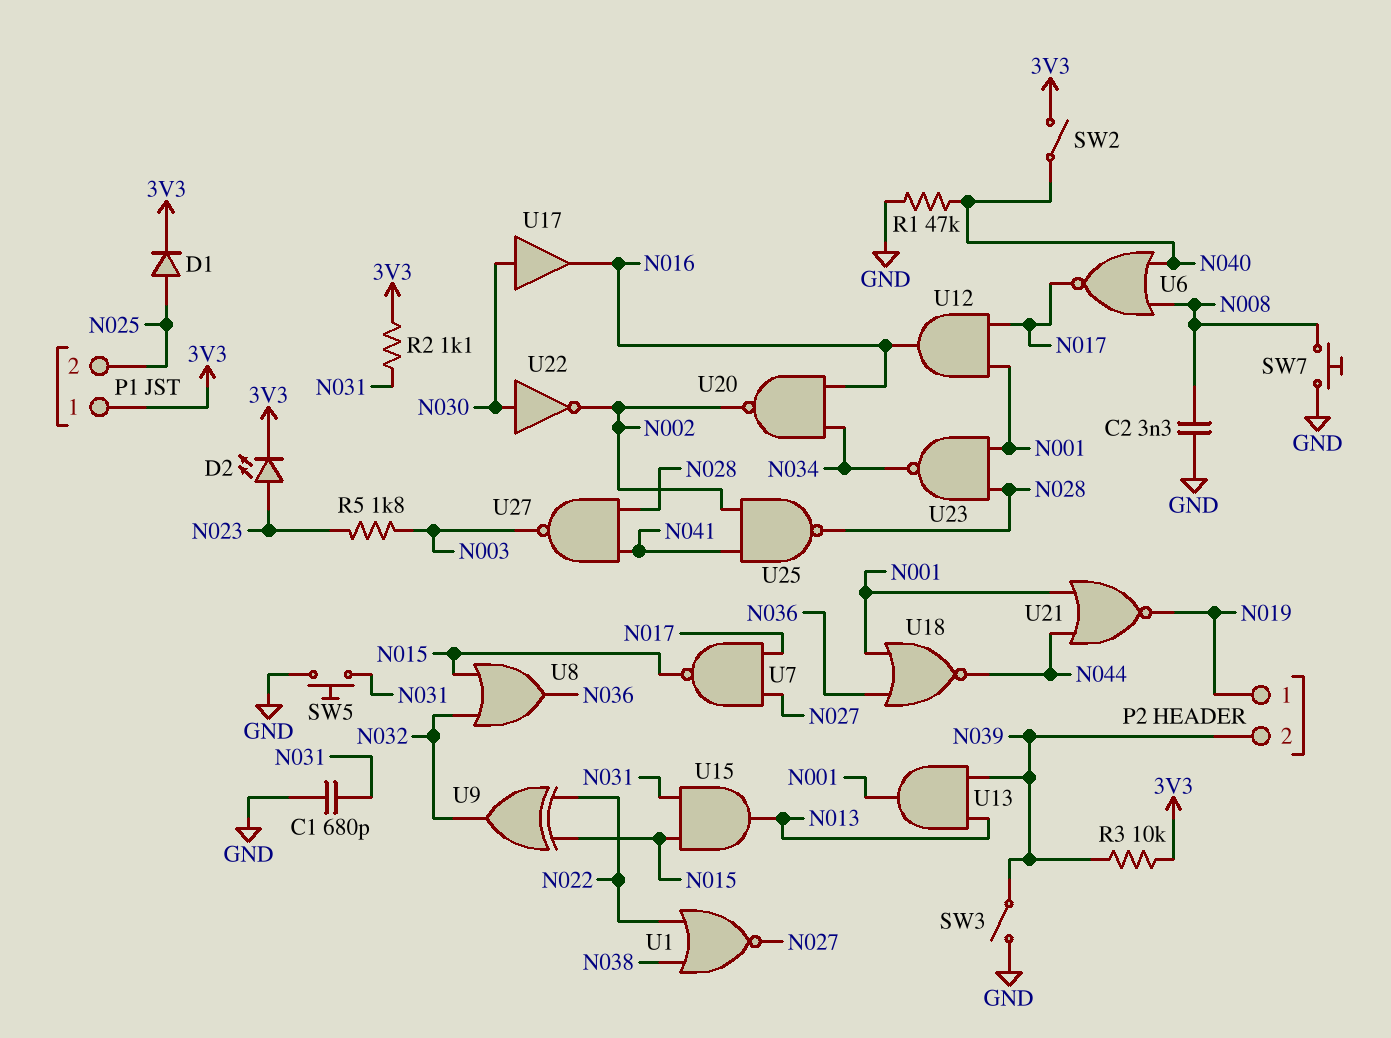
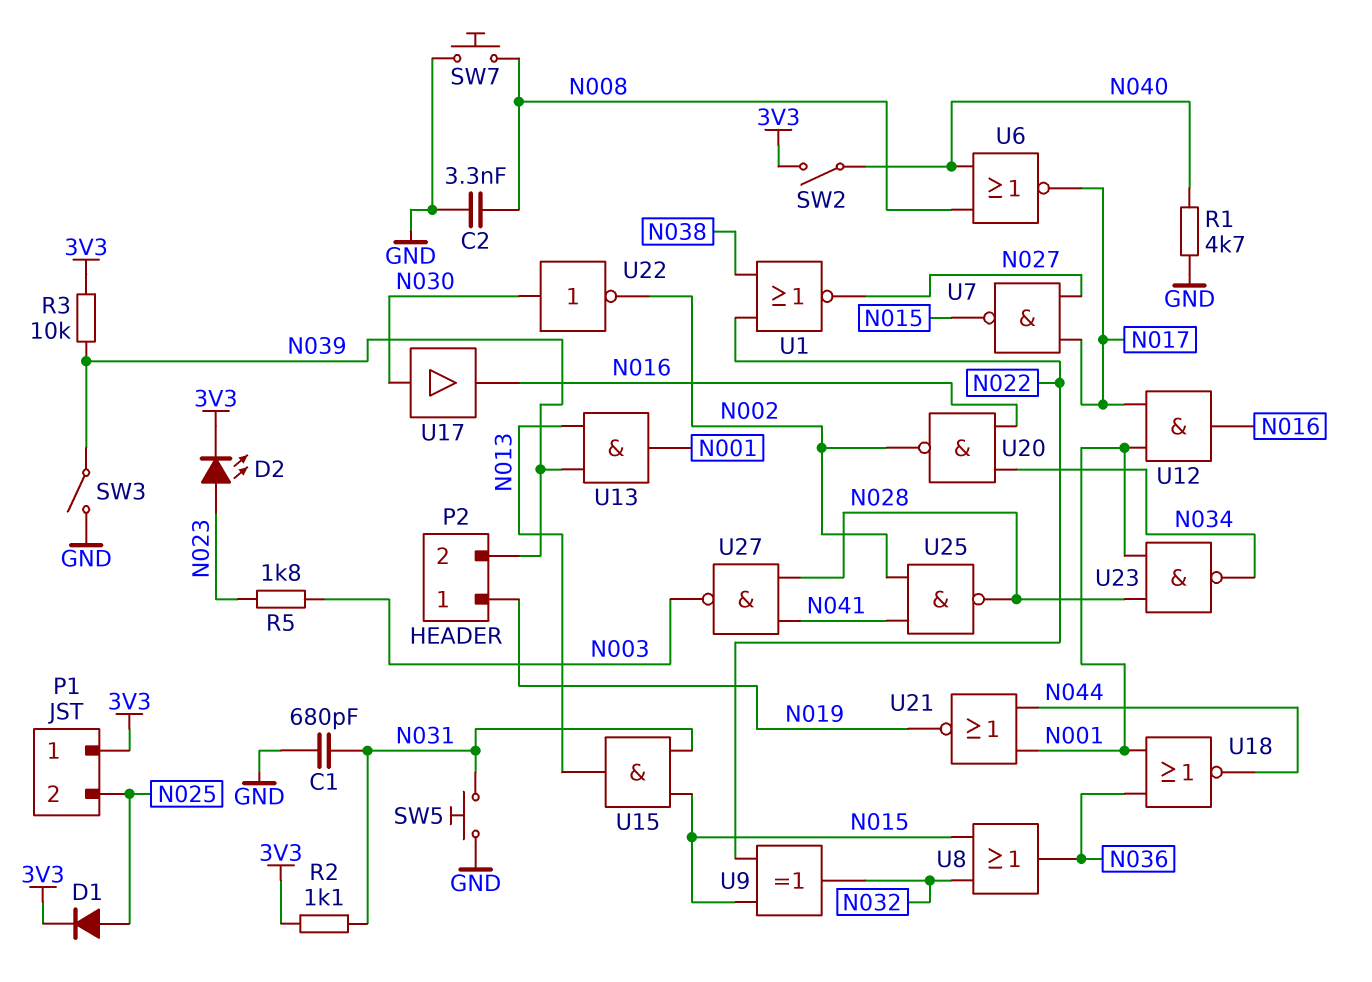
R1: 47k (GND, N040) -> 4.7k (GND, N040)

